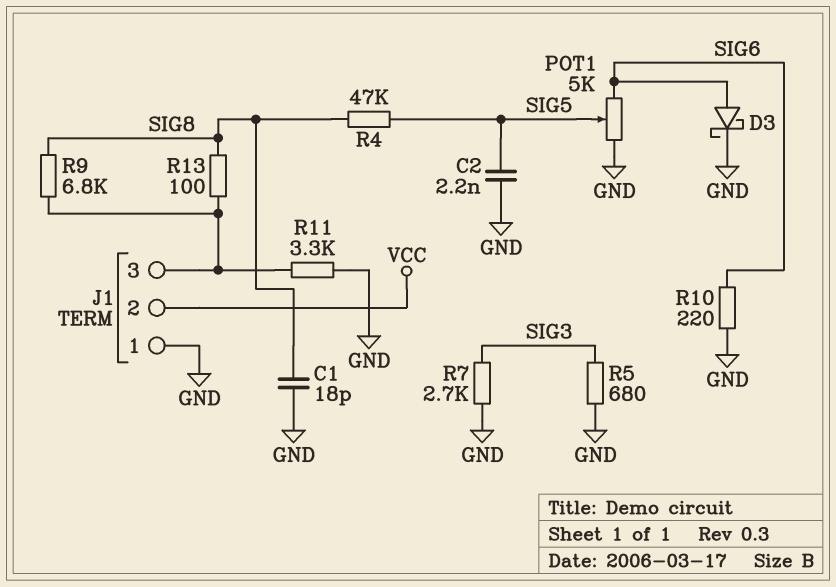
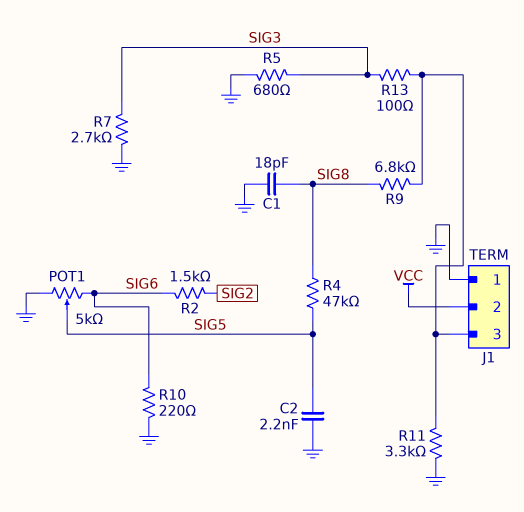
D3: schottky (A SIG6, K GND) -> none
R2: none -> 1.5k (SIG2, SIG6)
R13: 100 (J1/3, SIG8) -> 100 (J1/3, SIG3)

